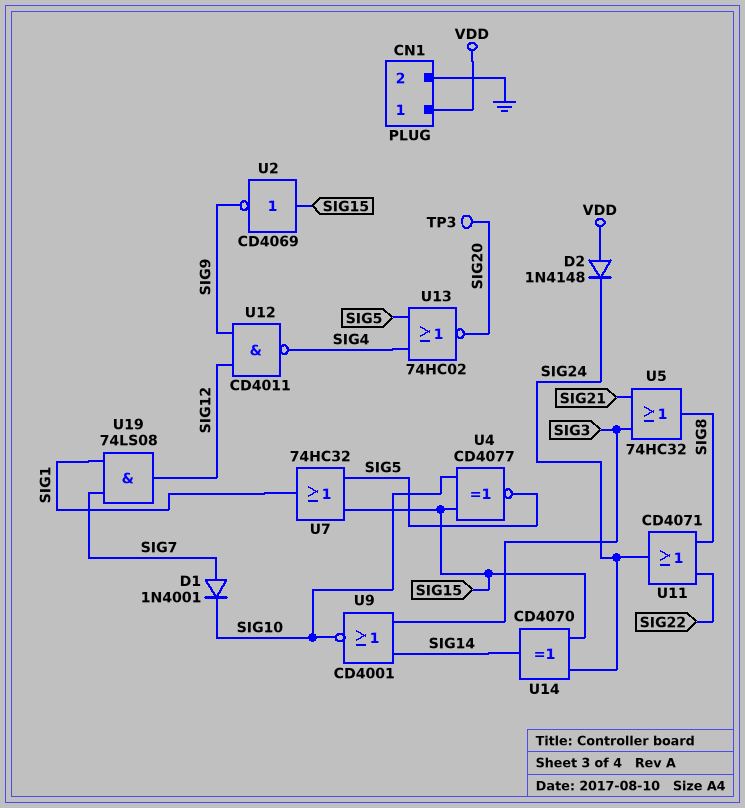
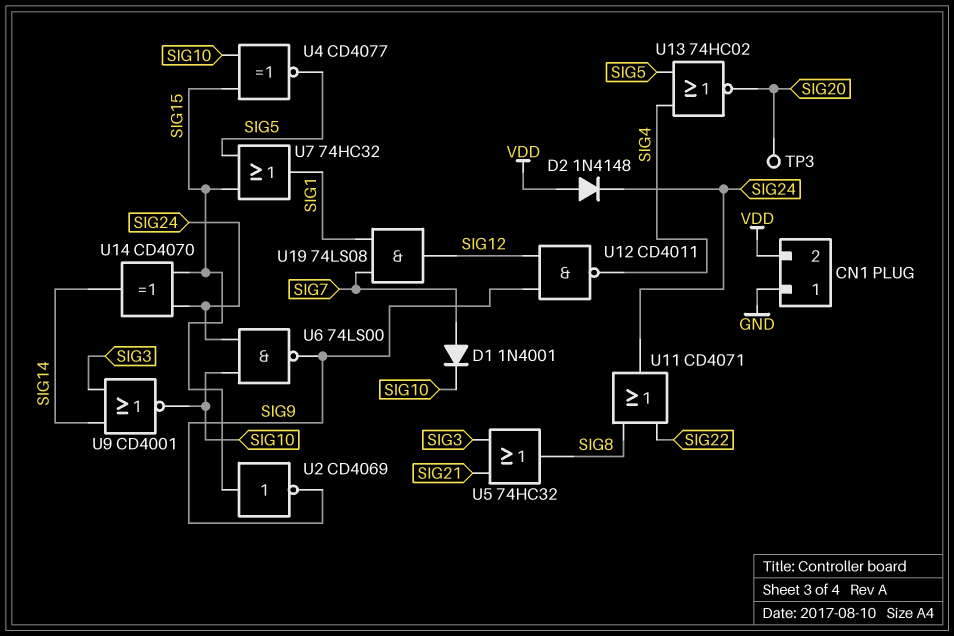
CN1 pin 1: VDD -> GND
CN1 pin 2: GND -> VDD
U6: none -> NAND 74LS00 (in SIG10, in SIG24, out SIG9)

